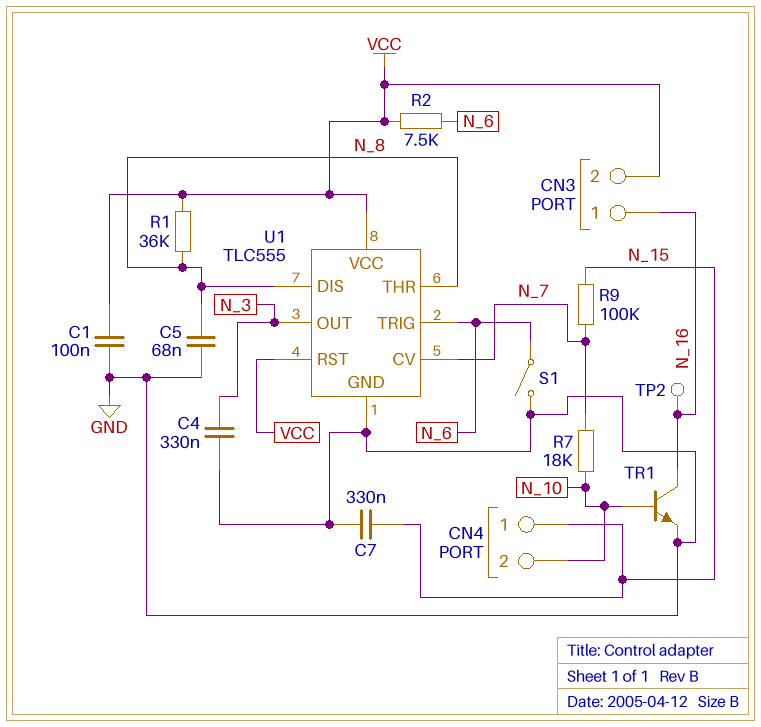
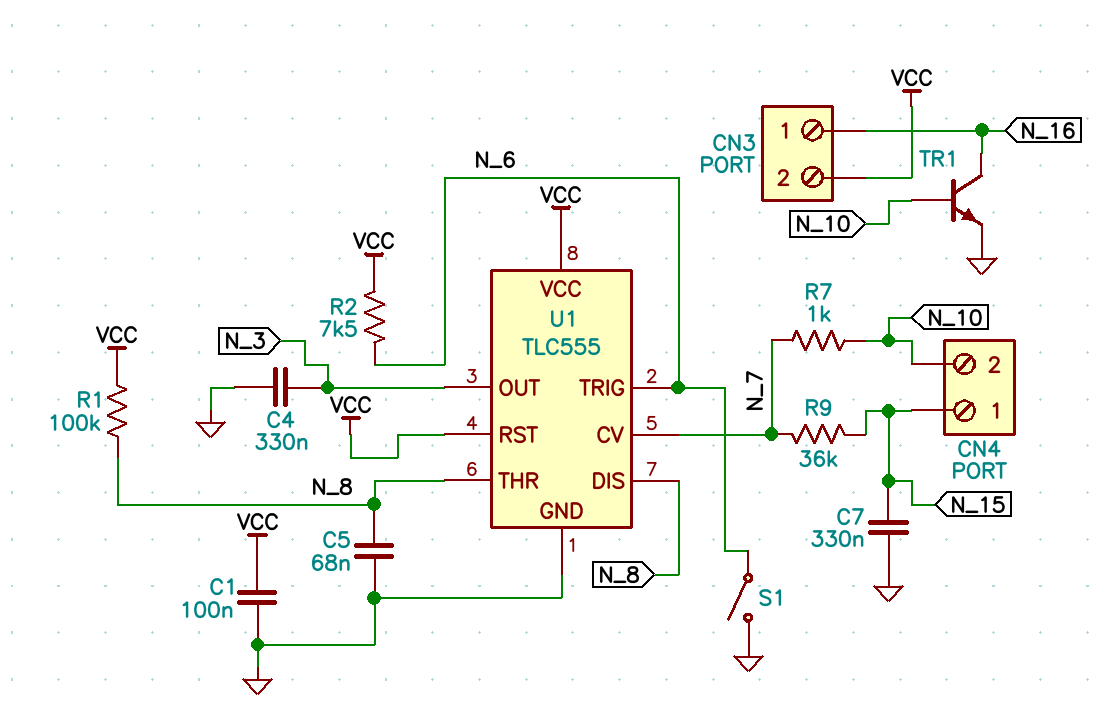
R1: 36k (N_8, VCC) -> 100k (N_8, VCC)
R7: 18k (N_7, N_10) -> 1k (N_7, N_10)
R9: 100k (N_7, N_15) -> 36k (N_7, N_15)
TP2: test point (N_16) -> none

